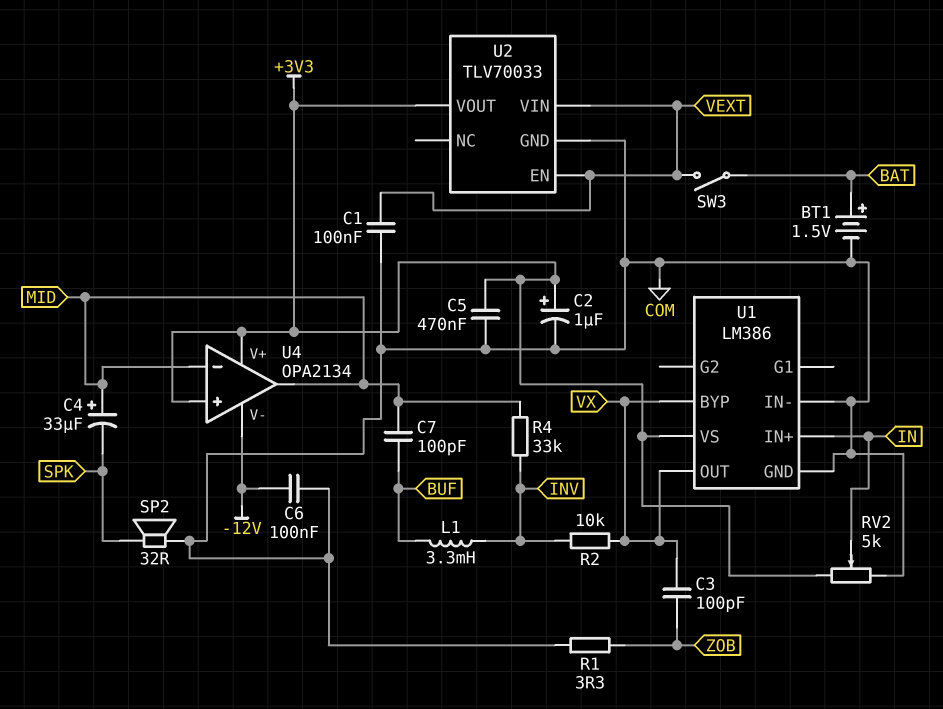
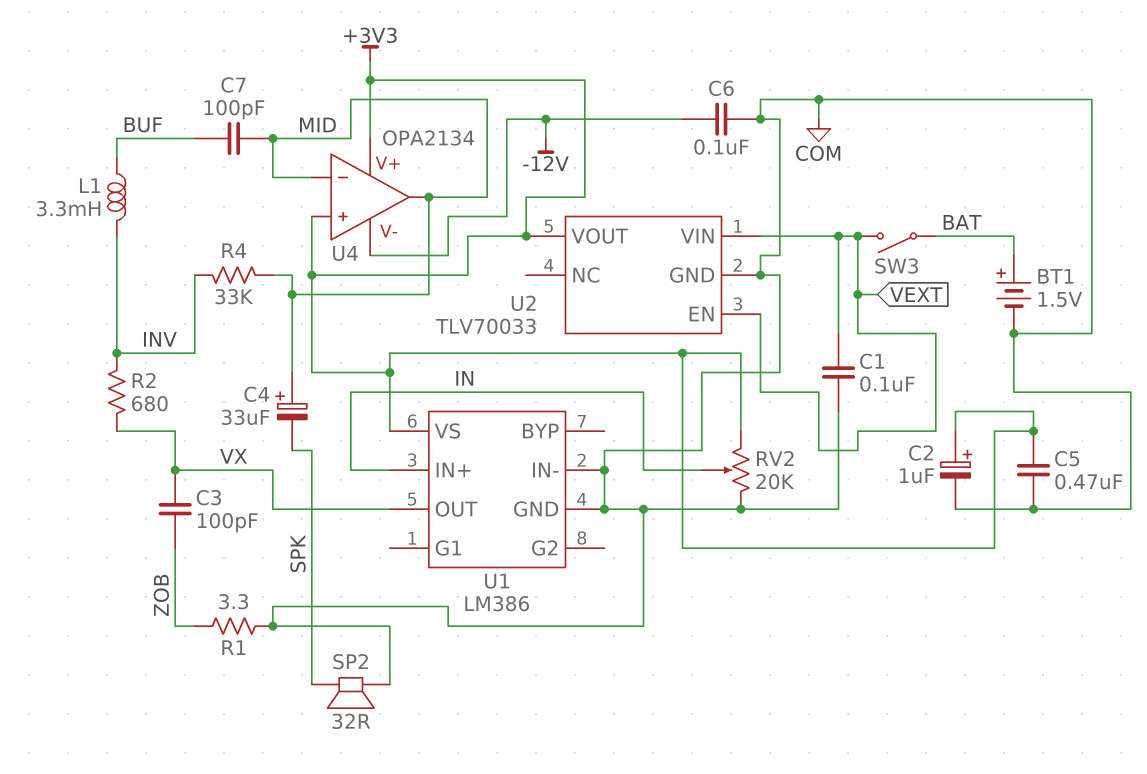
R2: 10k (INV, VX) -> 680 (INV, VX)
RV2: 5k (+3V3, COM, wiper IN) -> 20k (+3V3, COM, wiper IN)
U1 pin BYP: VX -> none

